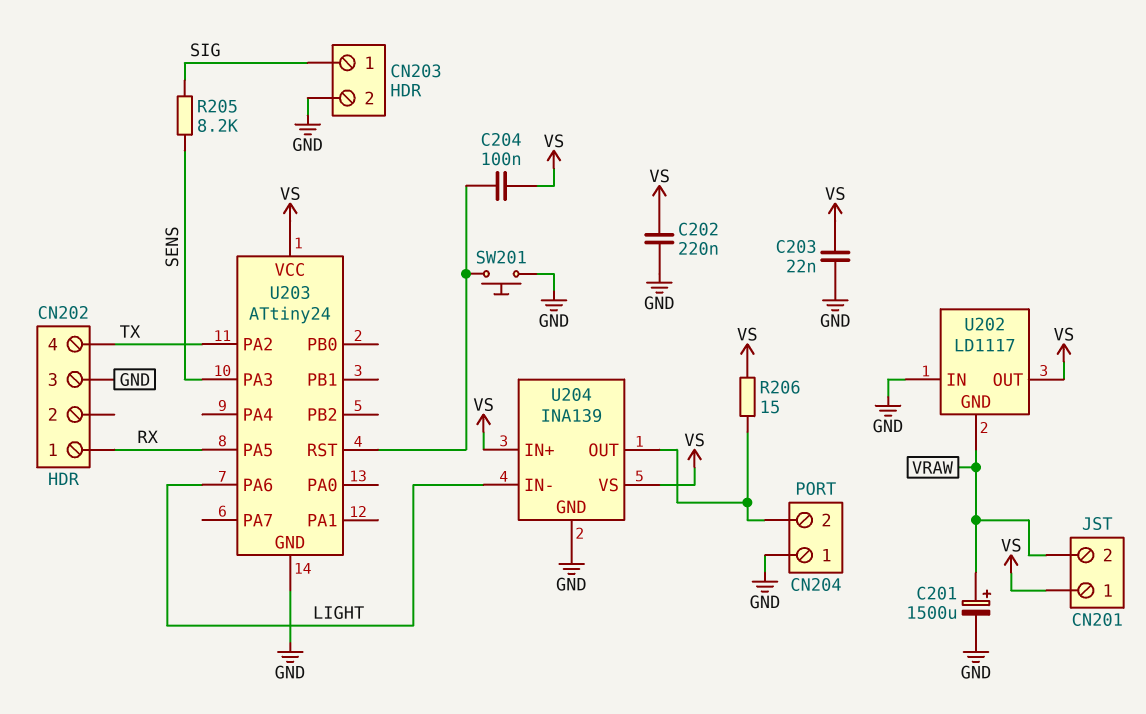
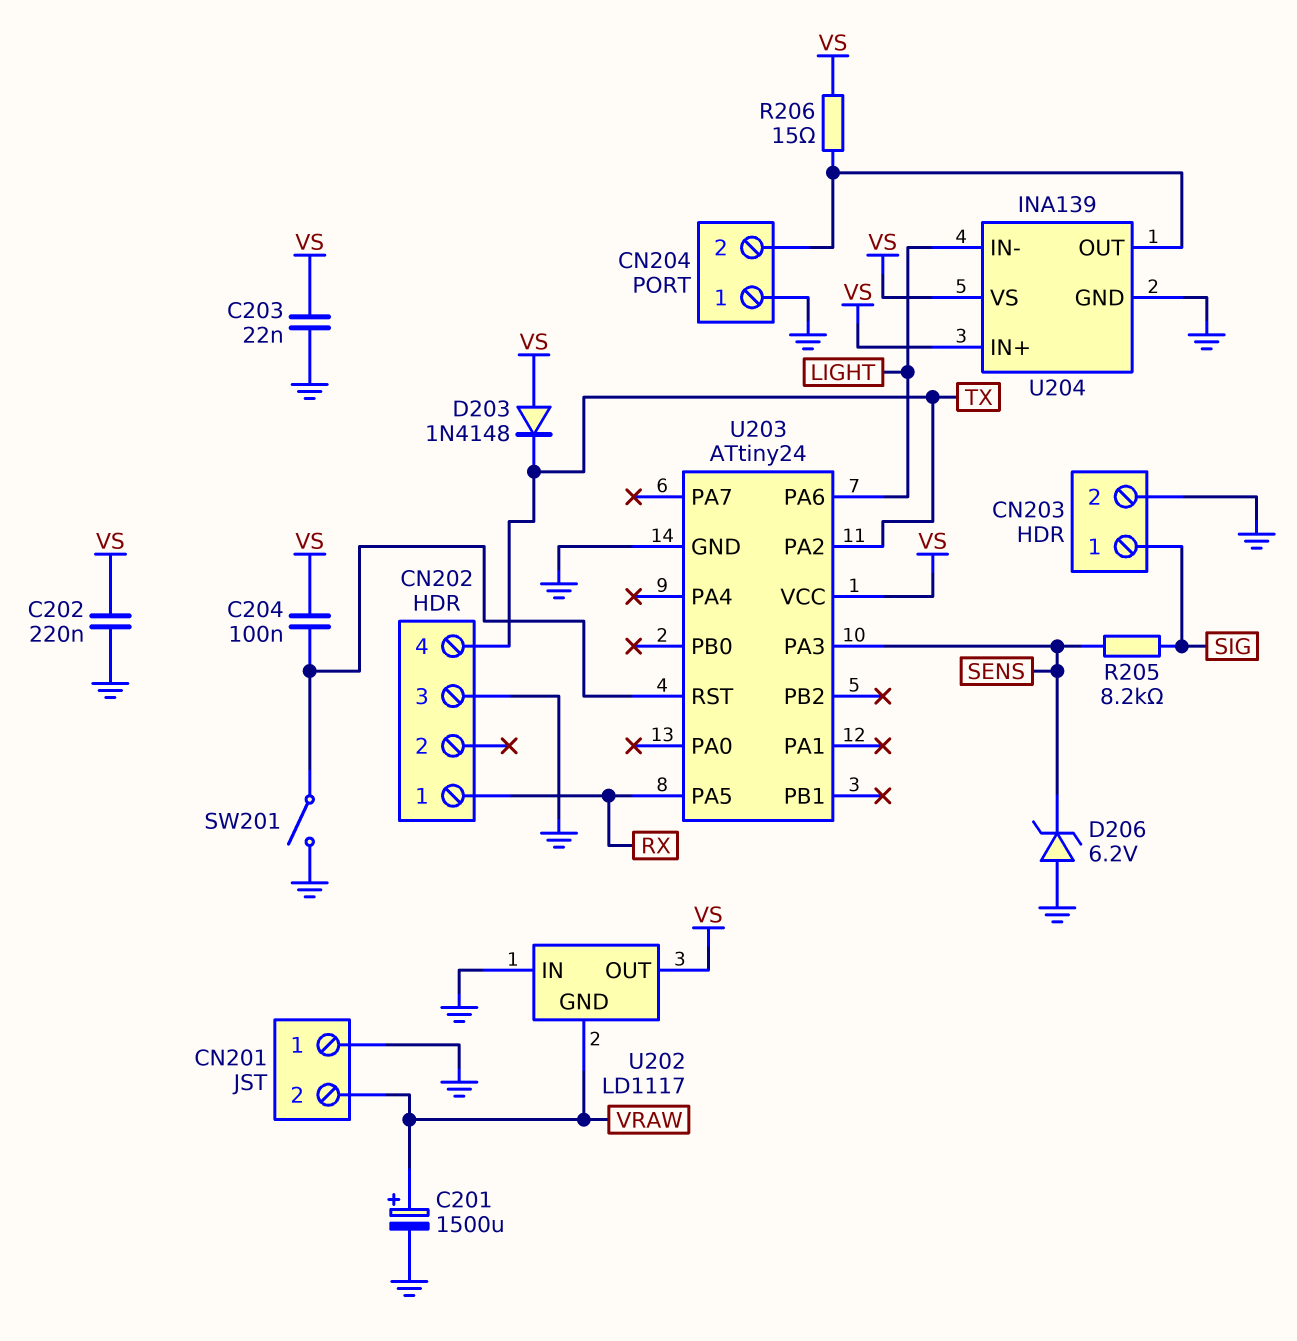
CN201 pin 1: VS -> GND
D203: none -> diode 1N4148 (A VS, K TX)
D206: none -> zener 6.2V (A GND, K SENS)
SW201: button (GND, U203/RST) -> switch (GND, U203/RST)

